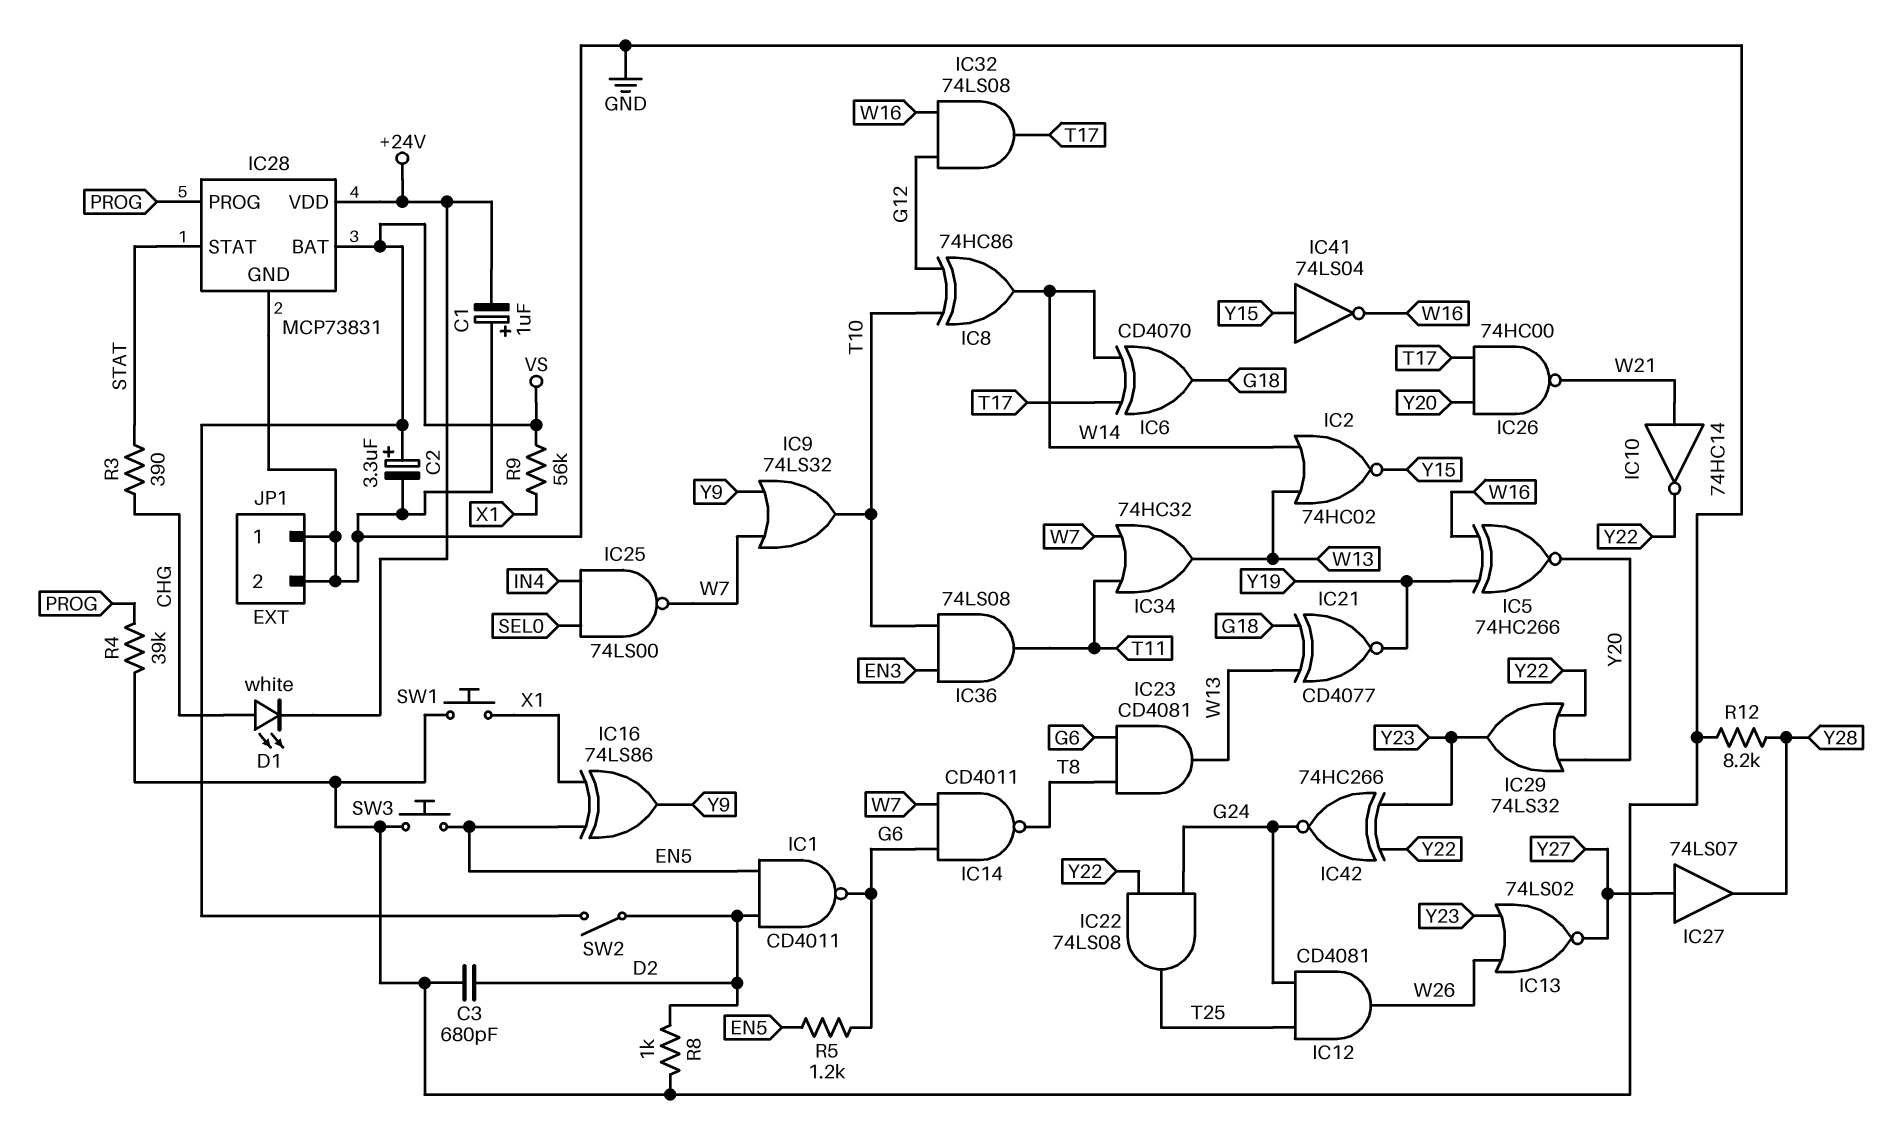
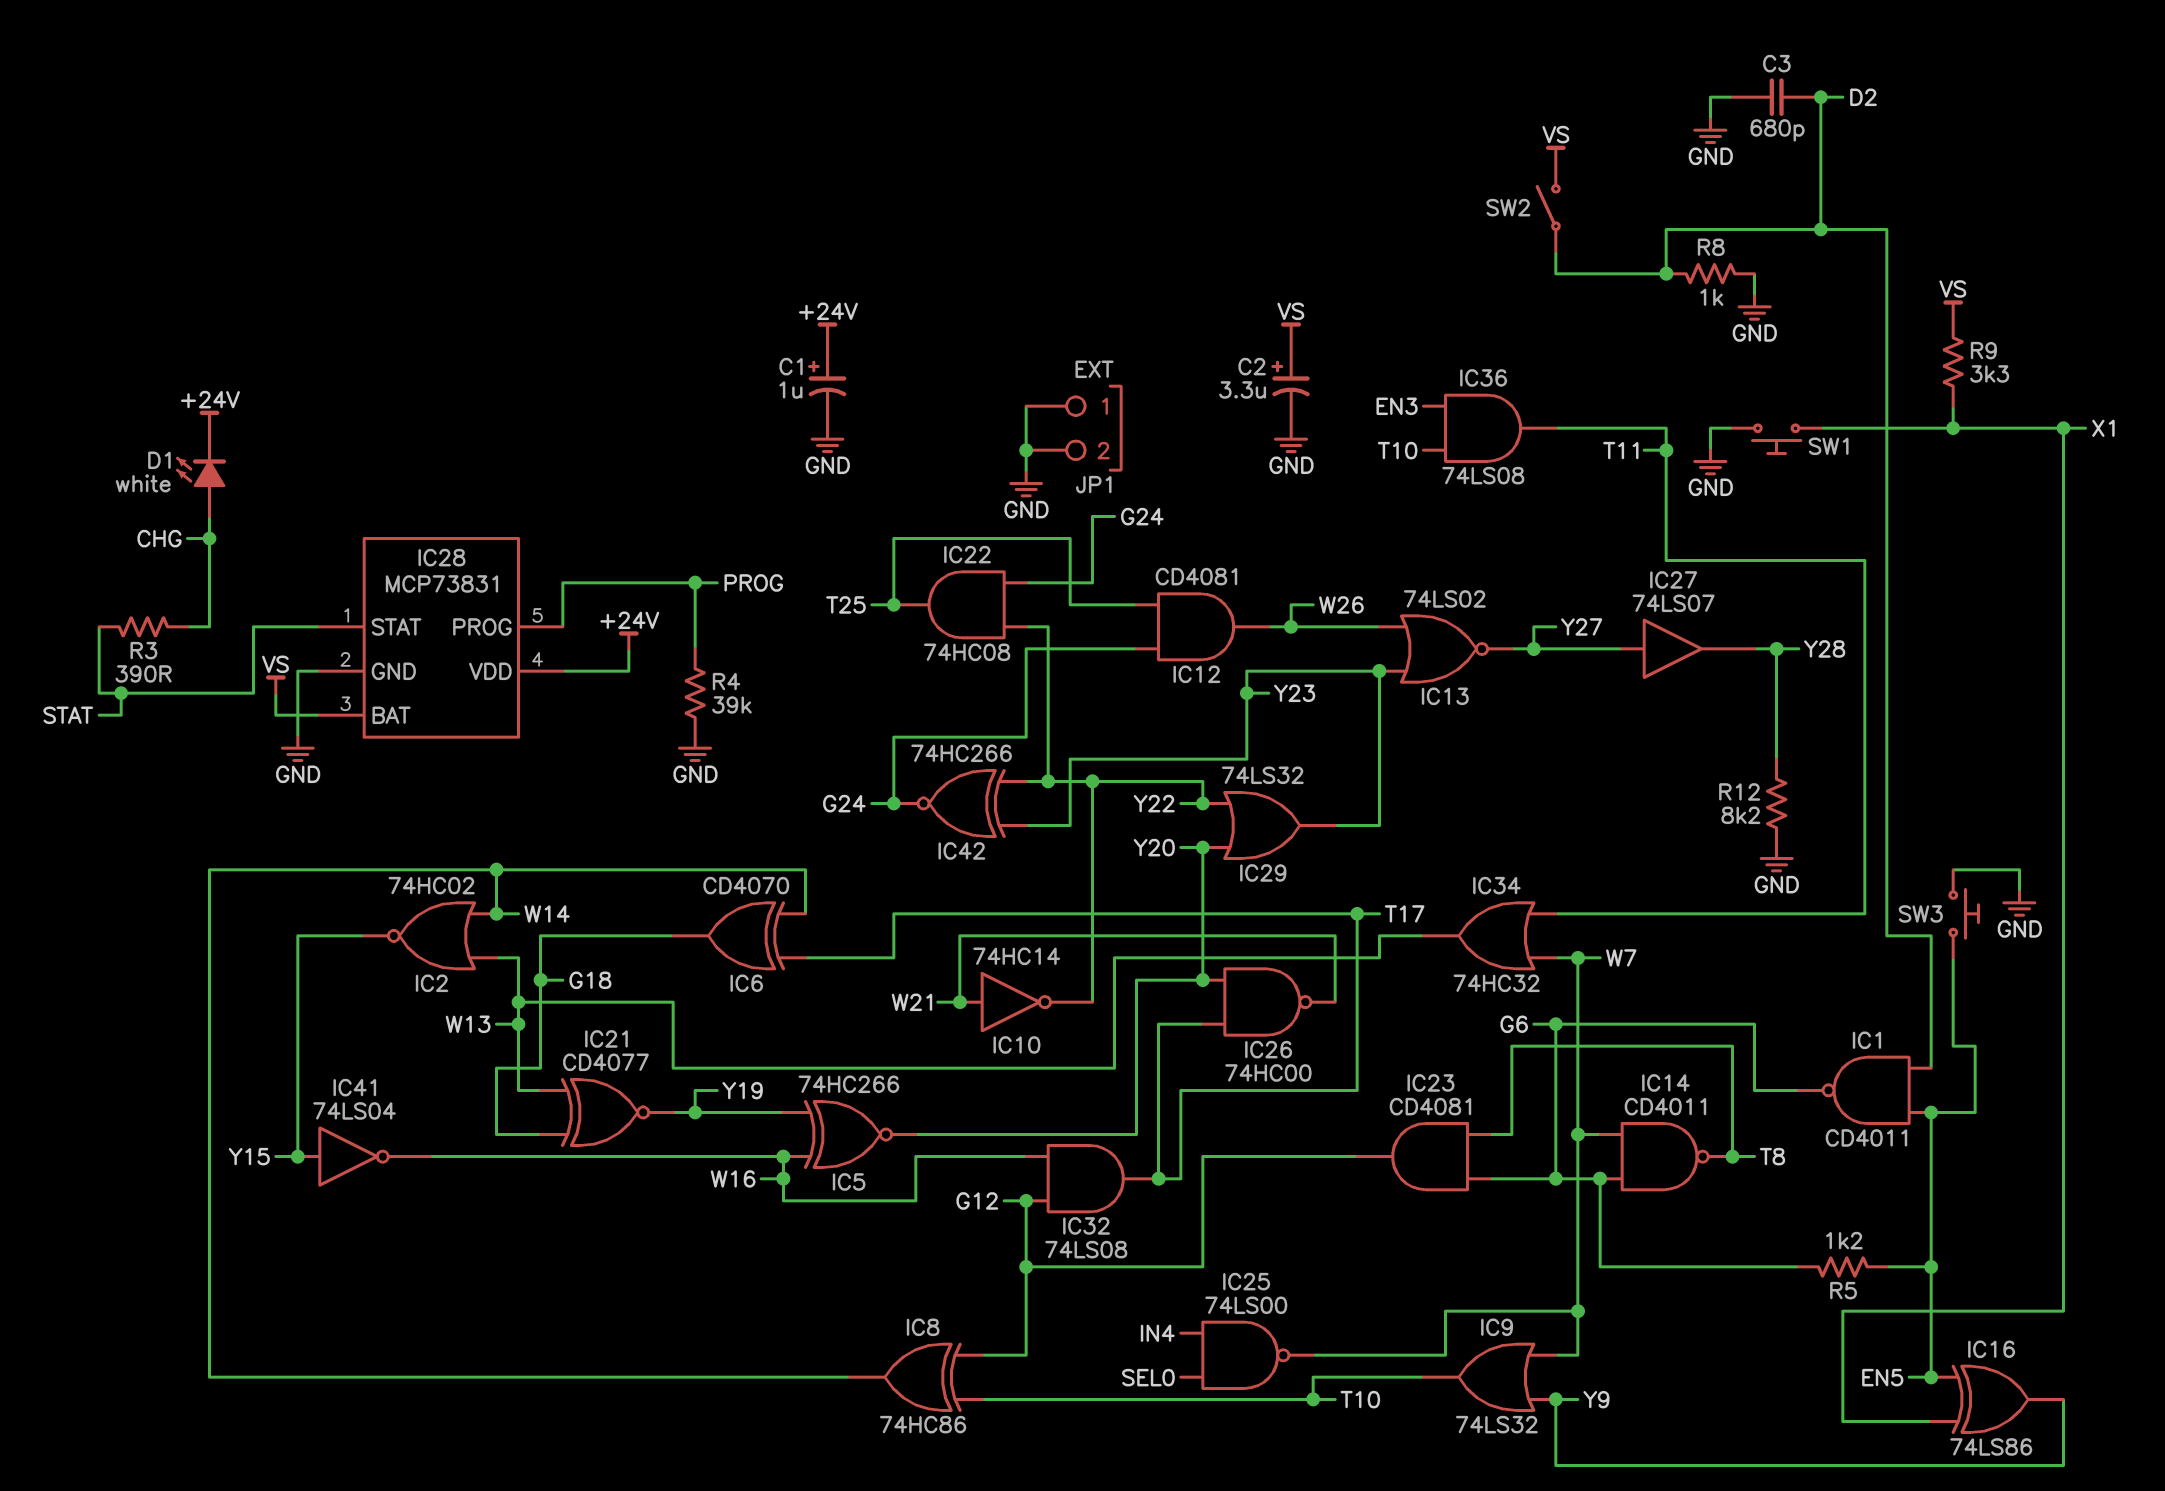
C1: 1uF (plus GND, minus +24V) -> 1uF (plus +24V, minus GND)
IC22: AND 74LS08 (in G24, in Y22, out T25) -> AND 74HC08 (in G24, in Y22, out T25)
IC23: AND CD4081 (in G6, in T8, out W13) -> AND CD4081 (in G6, in T8, out G12)
R9: 56k (VS, X1) -> 3.3k (VS, X1)

